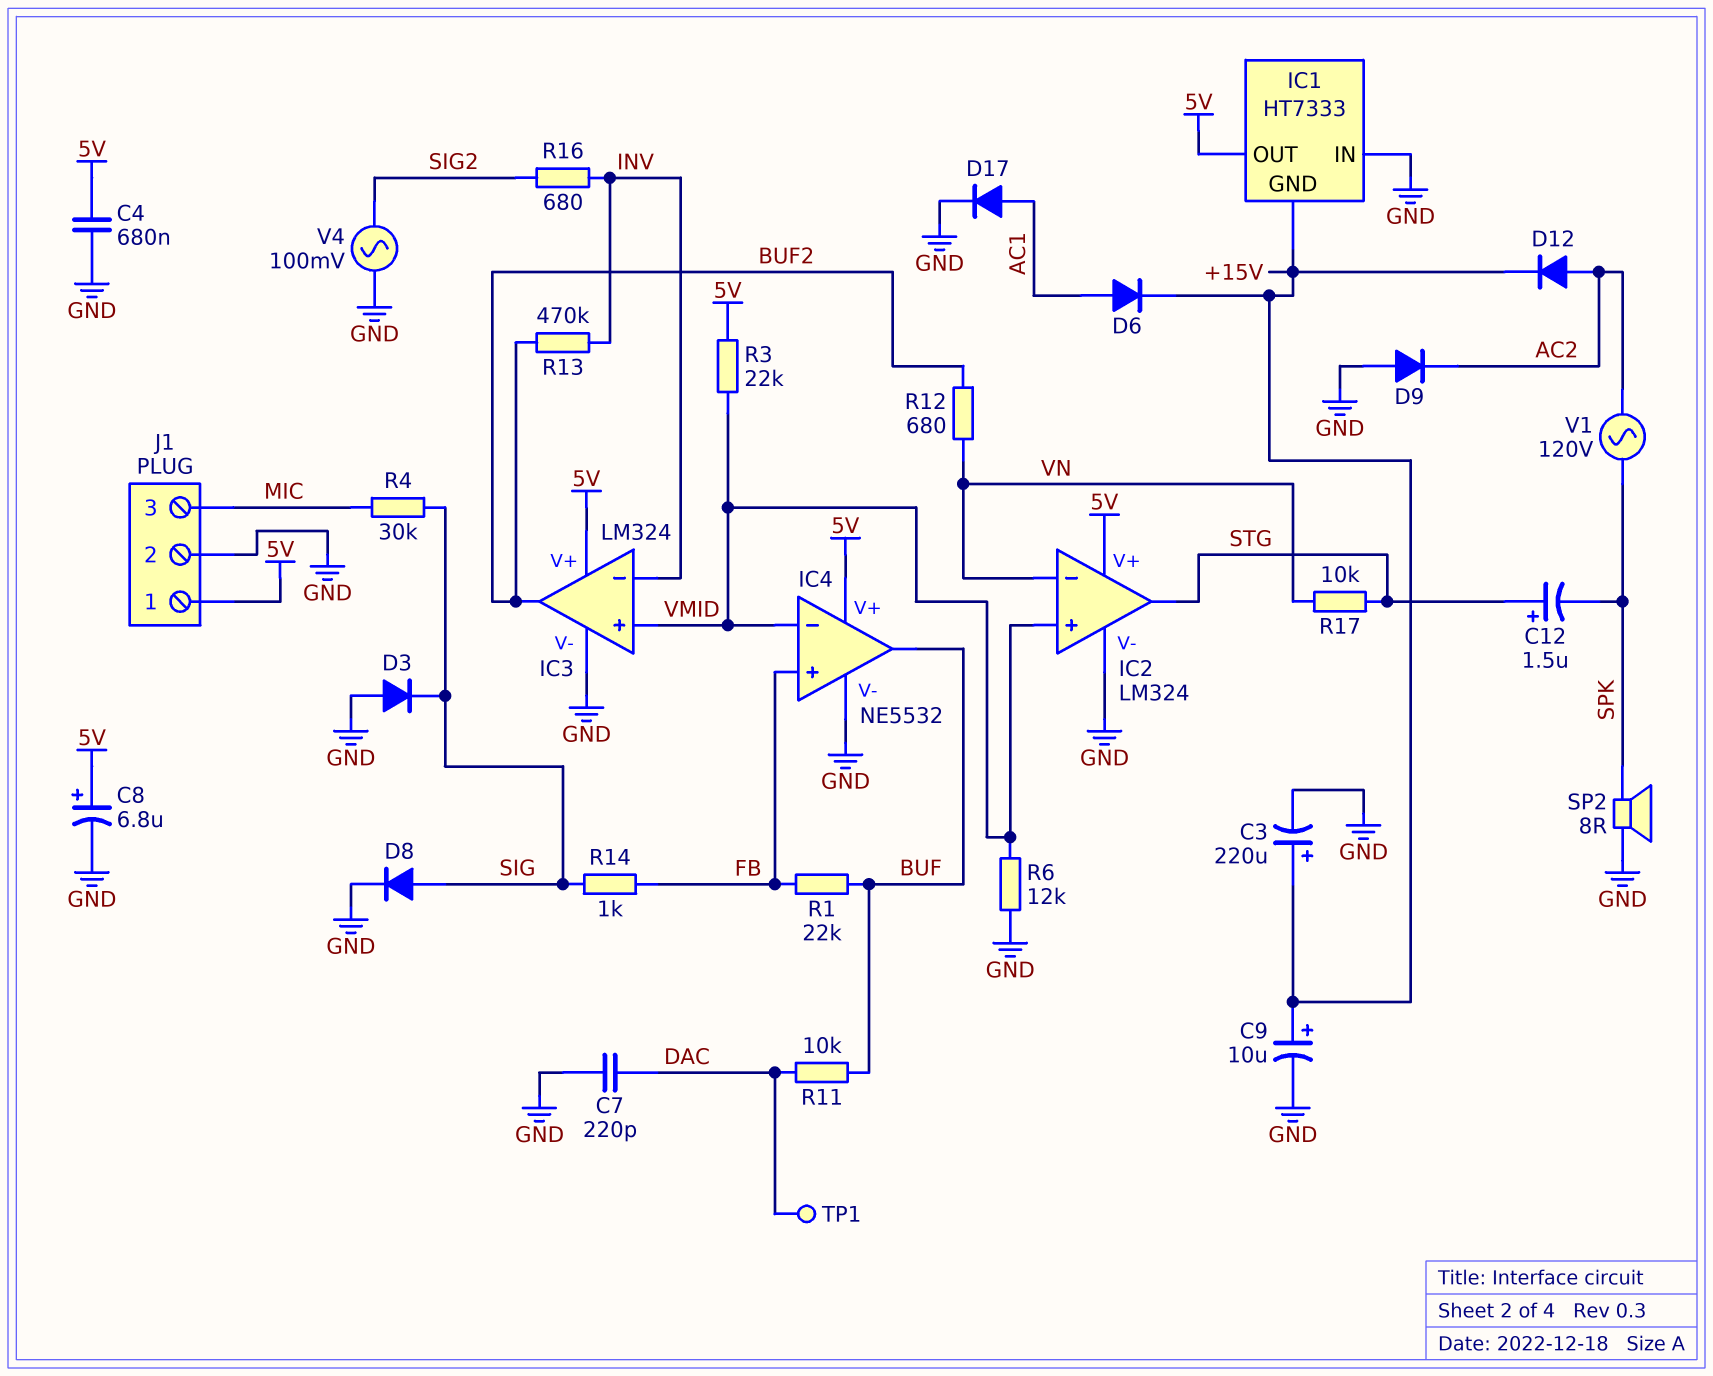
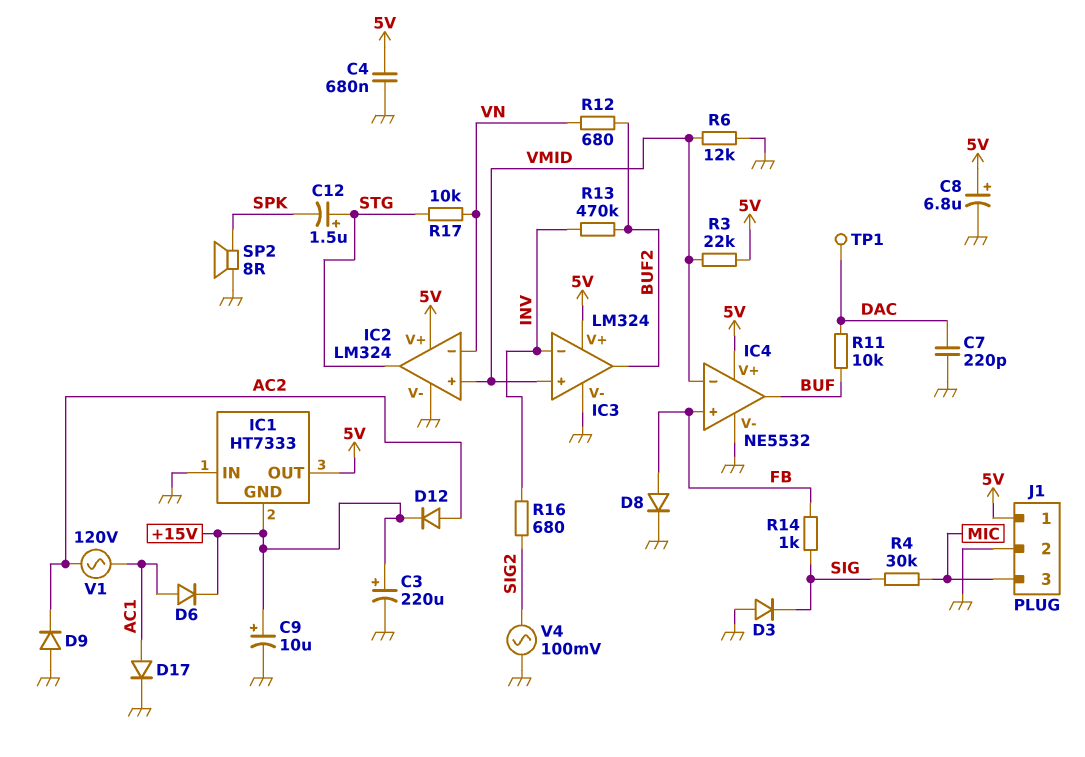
D8: diode (A SIG, K GND) -> diode (A FB, K GND)
R1: 22k (BUF, FB) -> none
V1: AC 120V (AC2, SPK) -> AC 120V (AC1, AC2)

